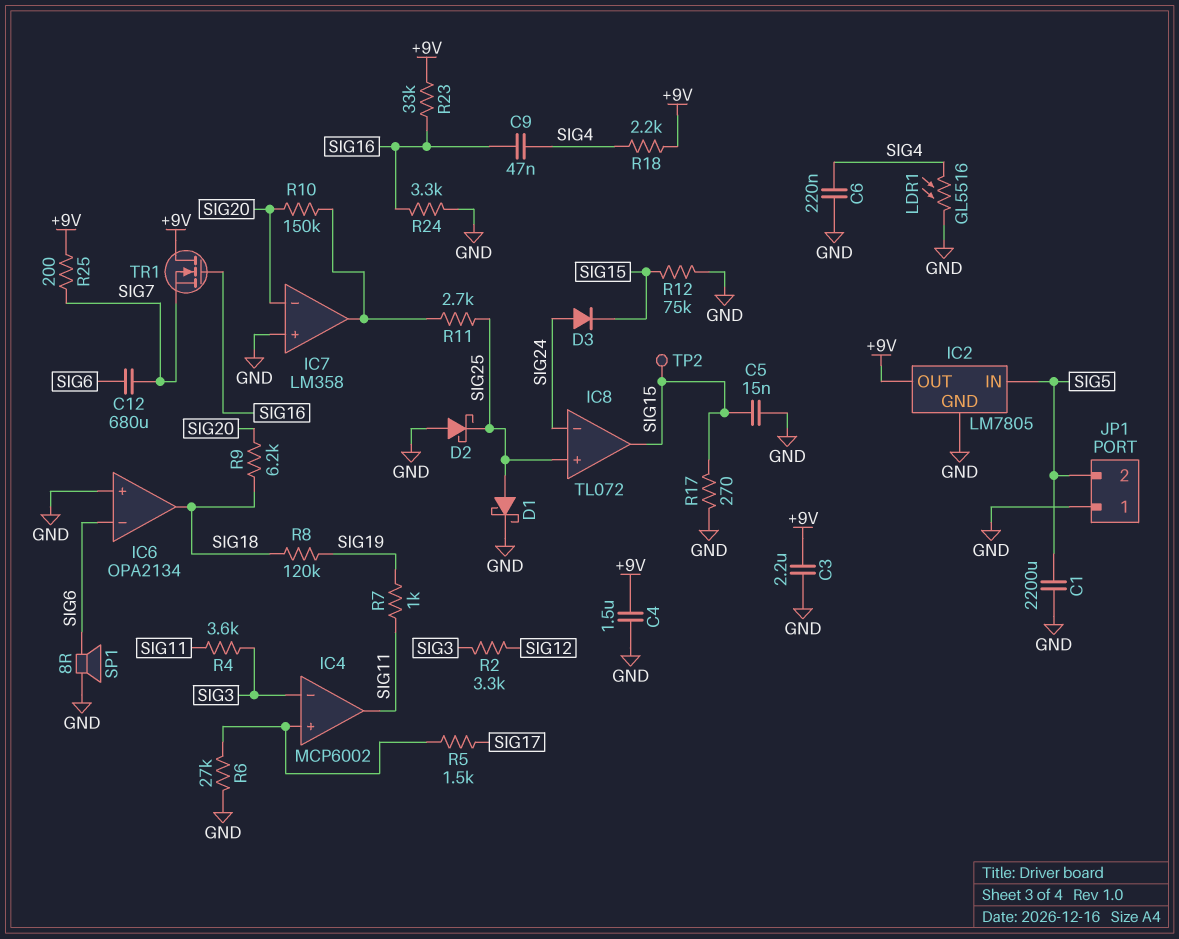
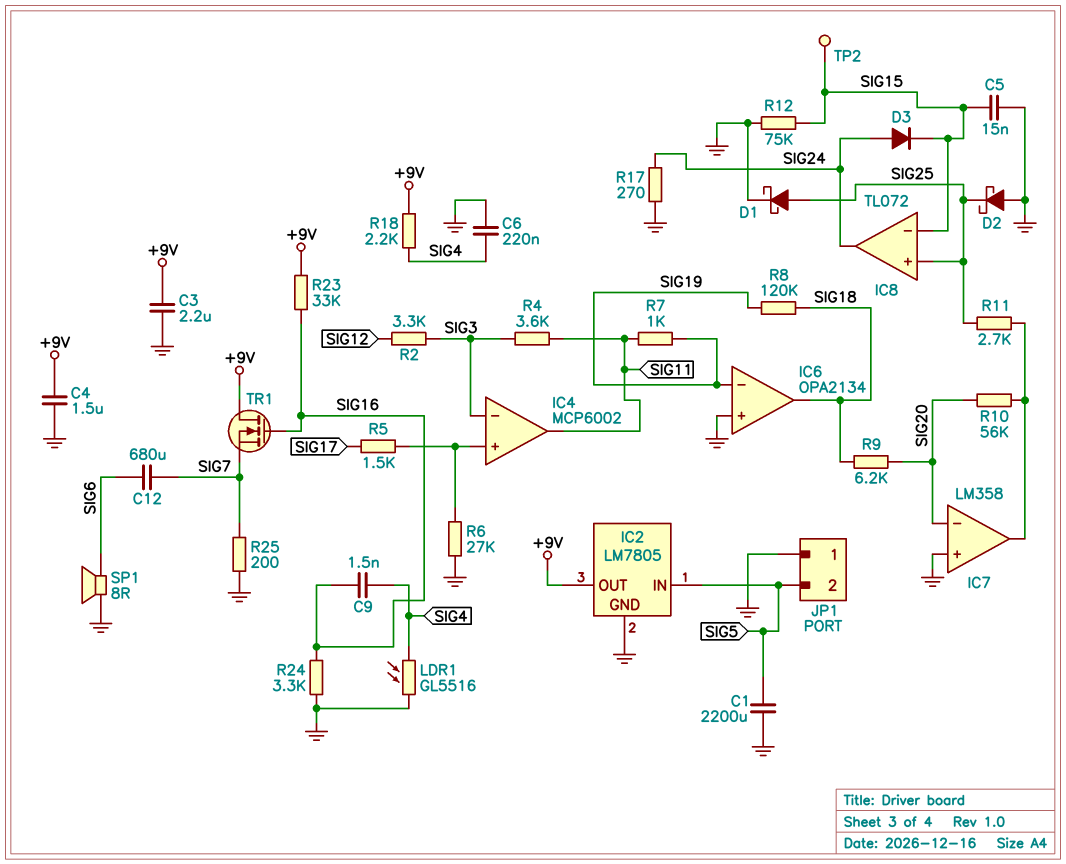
C9: 47nF (SIG4, SIG16) -> 1.5nF (SIG4, SIG16)
IC6 pin in-: SIG6 -> SIG19
IC8 pin in-: SIG24 -> SIG15
IC8 pin out: SIG15 -> SIG24
R10: 150k (IC7/out, SIG20) -> 56k (IC7/out, SIG20)
R17: 270 (GND, SIG15) -> 270 (GND, SIG24)
R25: 200 (+9V, SIG7) -> 200 (GND, SIG7)

